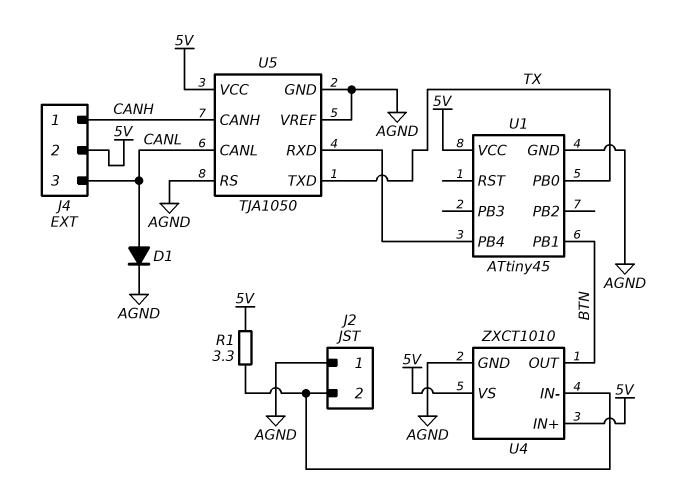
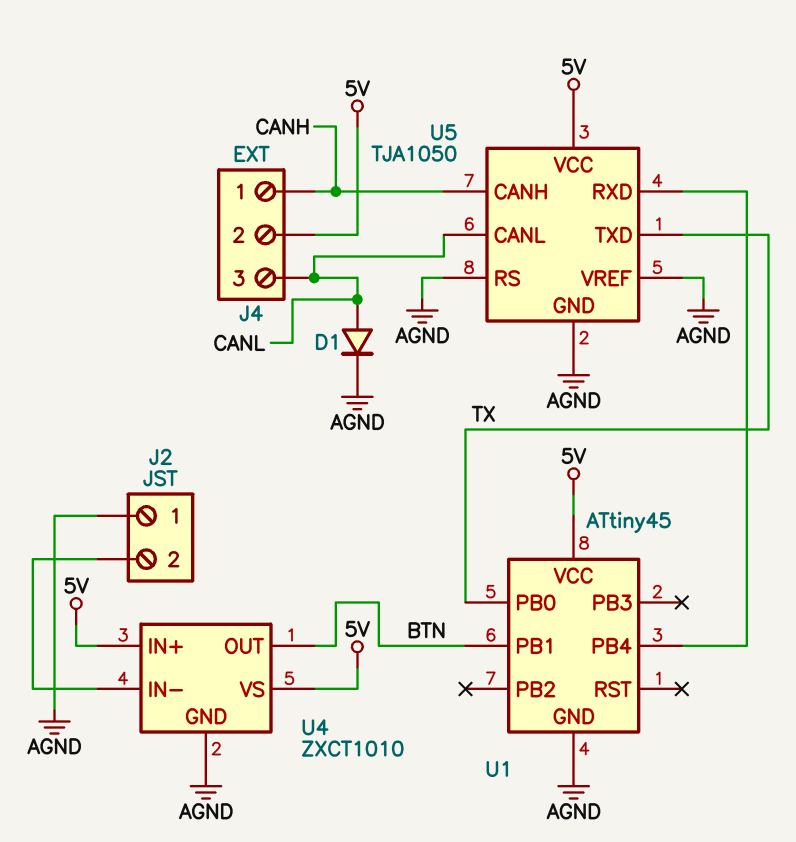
R1: 3.3 (5V, J2/2) -> none

